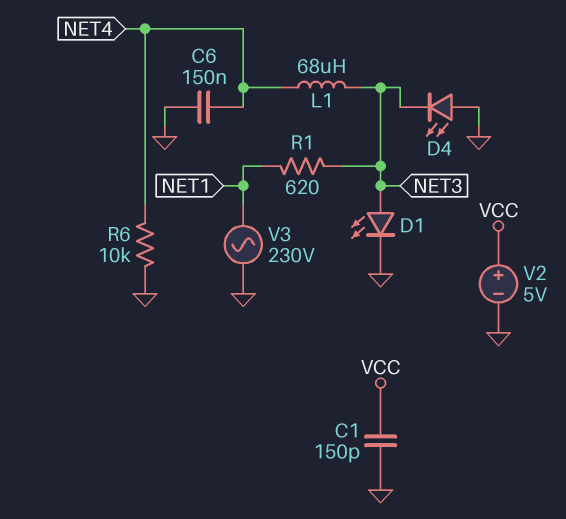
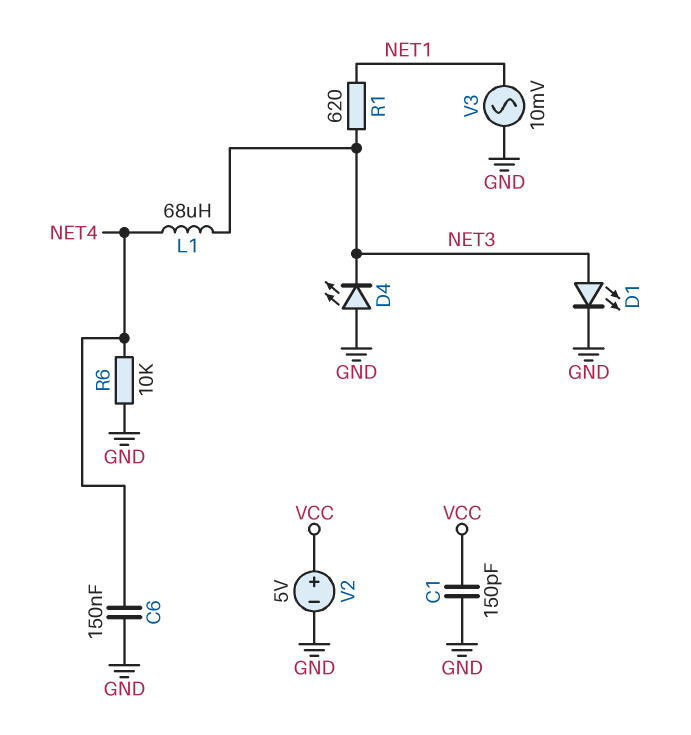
V3: AC 230V (GND, NET1) -> AC 10mV (GND, NET1)

